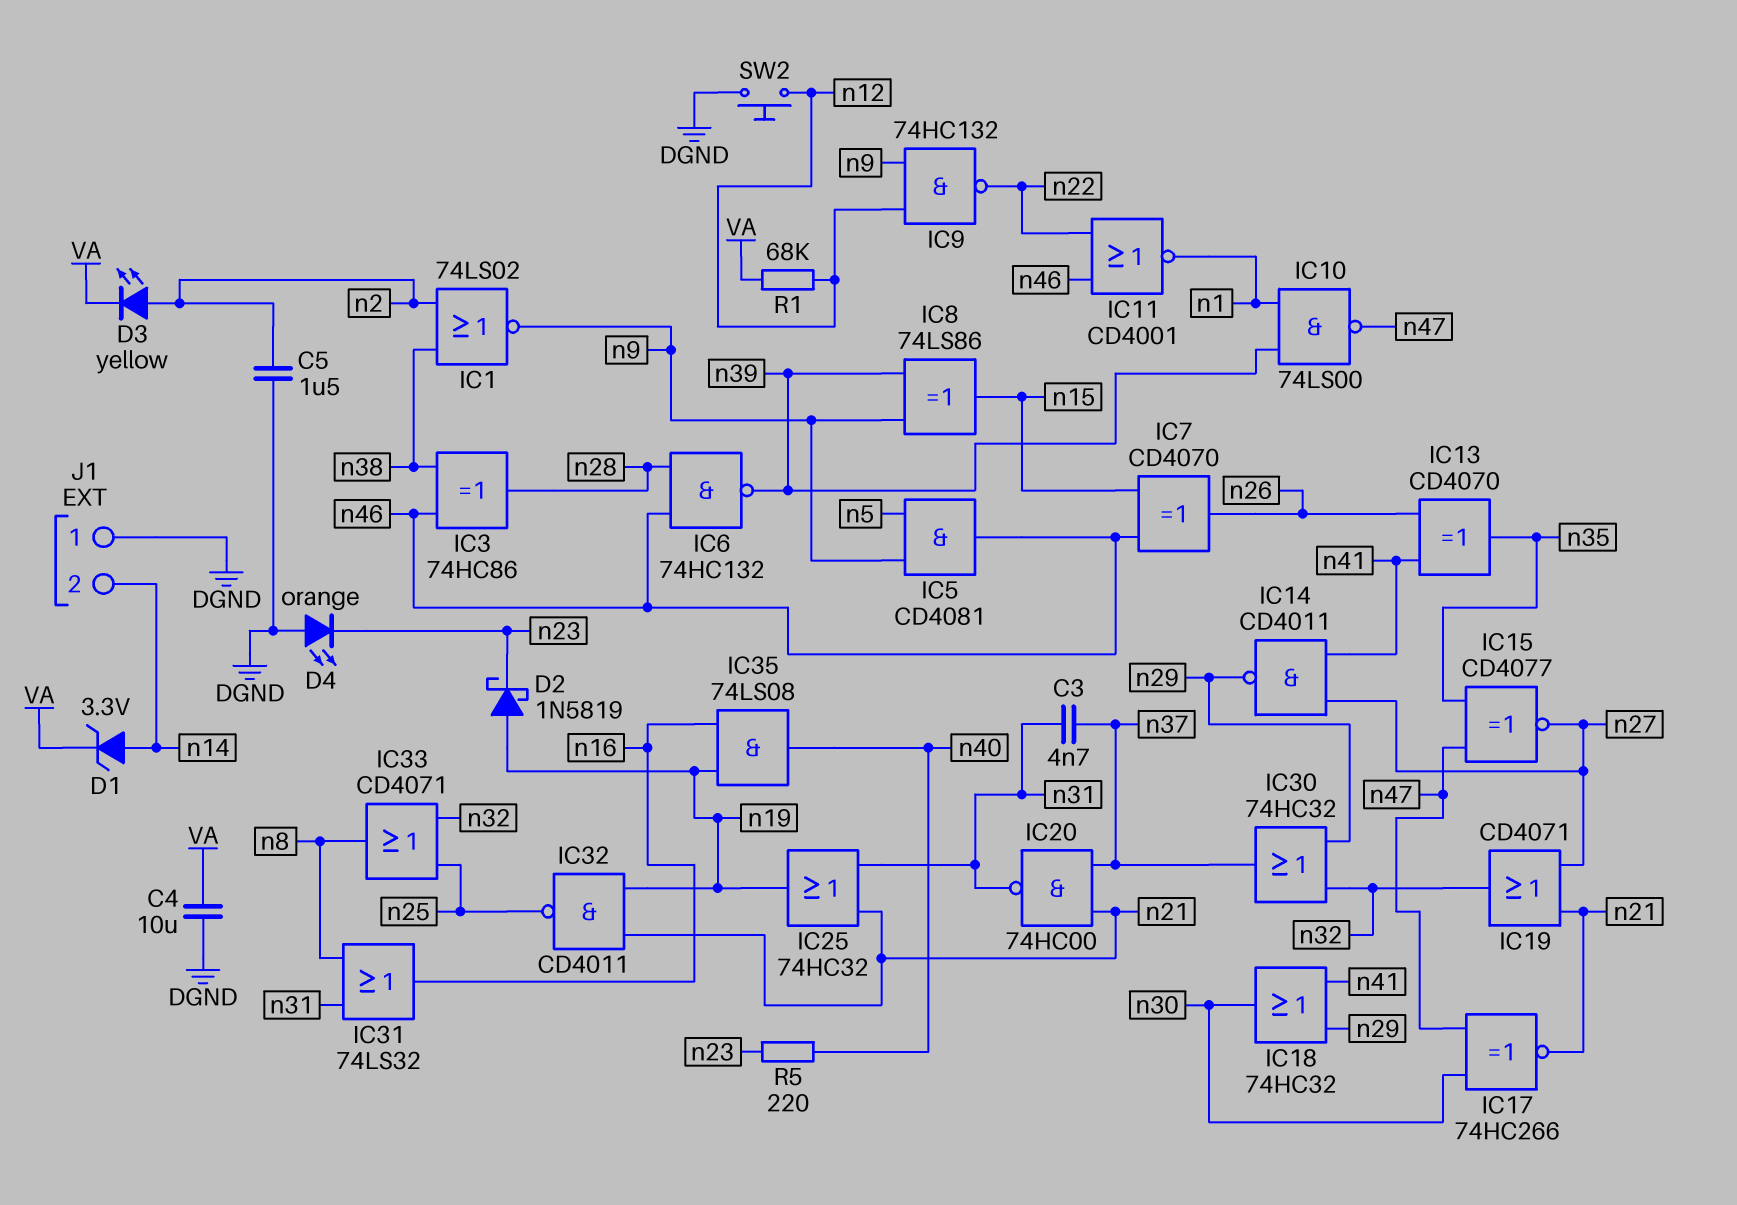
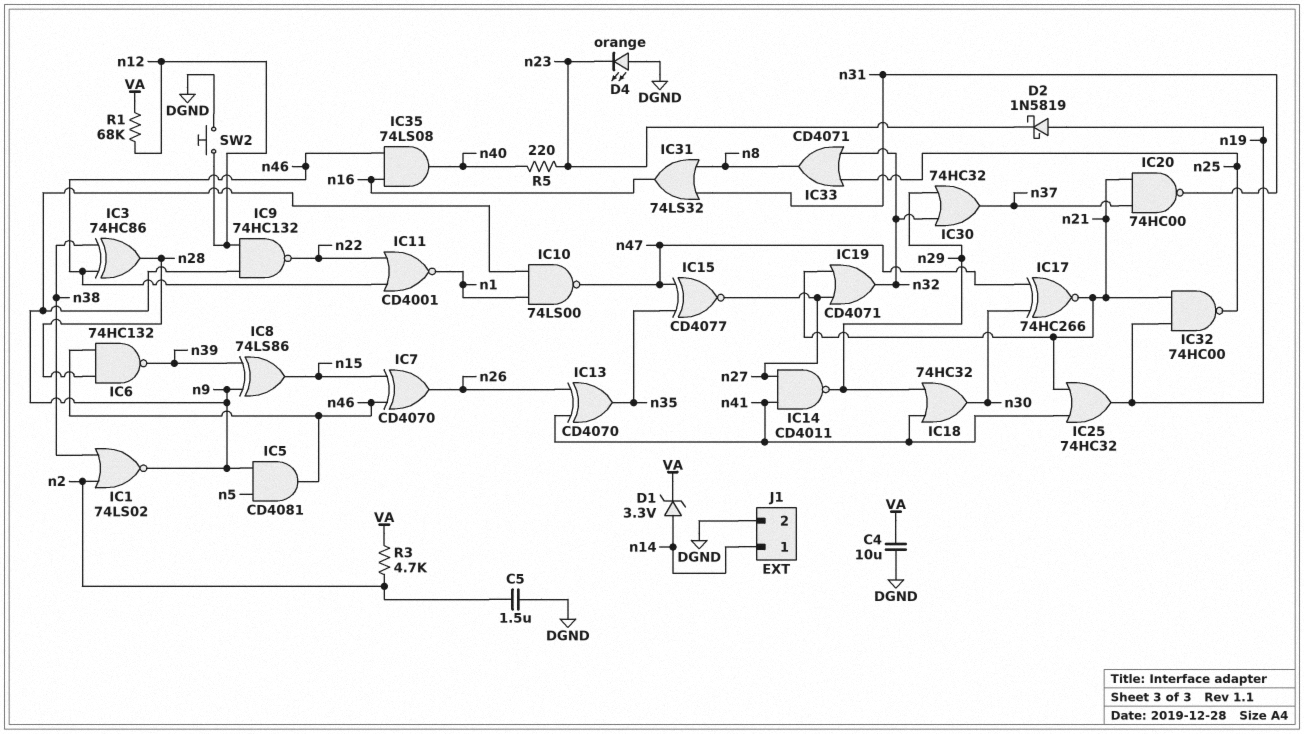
C3: 4.7nF (n31, n37) -> none
D3: LED yellow (A n2, K VA) -> none
IC10: NAND 74LS00 (in n1, in n39, out n47) -> NAND 74LS00 (in n1, in n9, out n47)
IC25: OR 74HC32 (in n21, in n31, out n19) -> OR 74HC32 (in n21, in n41, out n19)
IC32: NAND CD4011 (in n19, in n21, out n25) -> NAND 74HC00 (in n19, in n21, out n25)
IC35: AND 74LS08 (in n16, in n19, out n40) -> AND 74LS08 (in n16, in n46, out n40)
J1 pin 1: DGND -> n14
J1 pin 2: n14 -> DGND
R3: none -> 4.7k (VA, n2)

